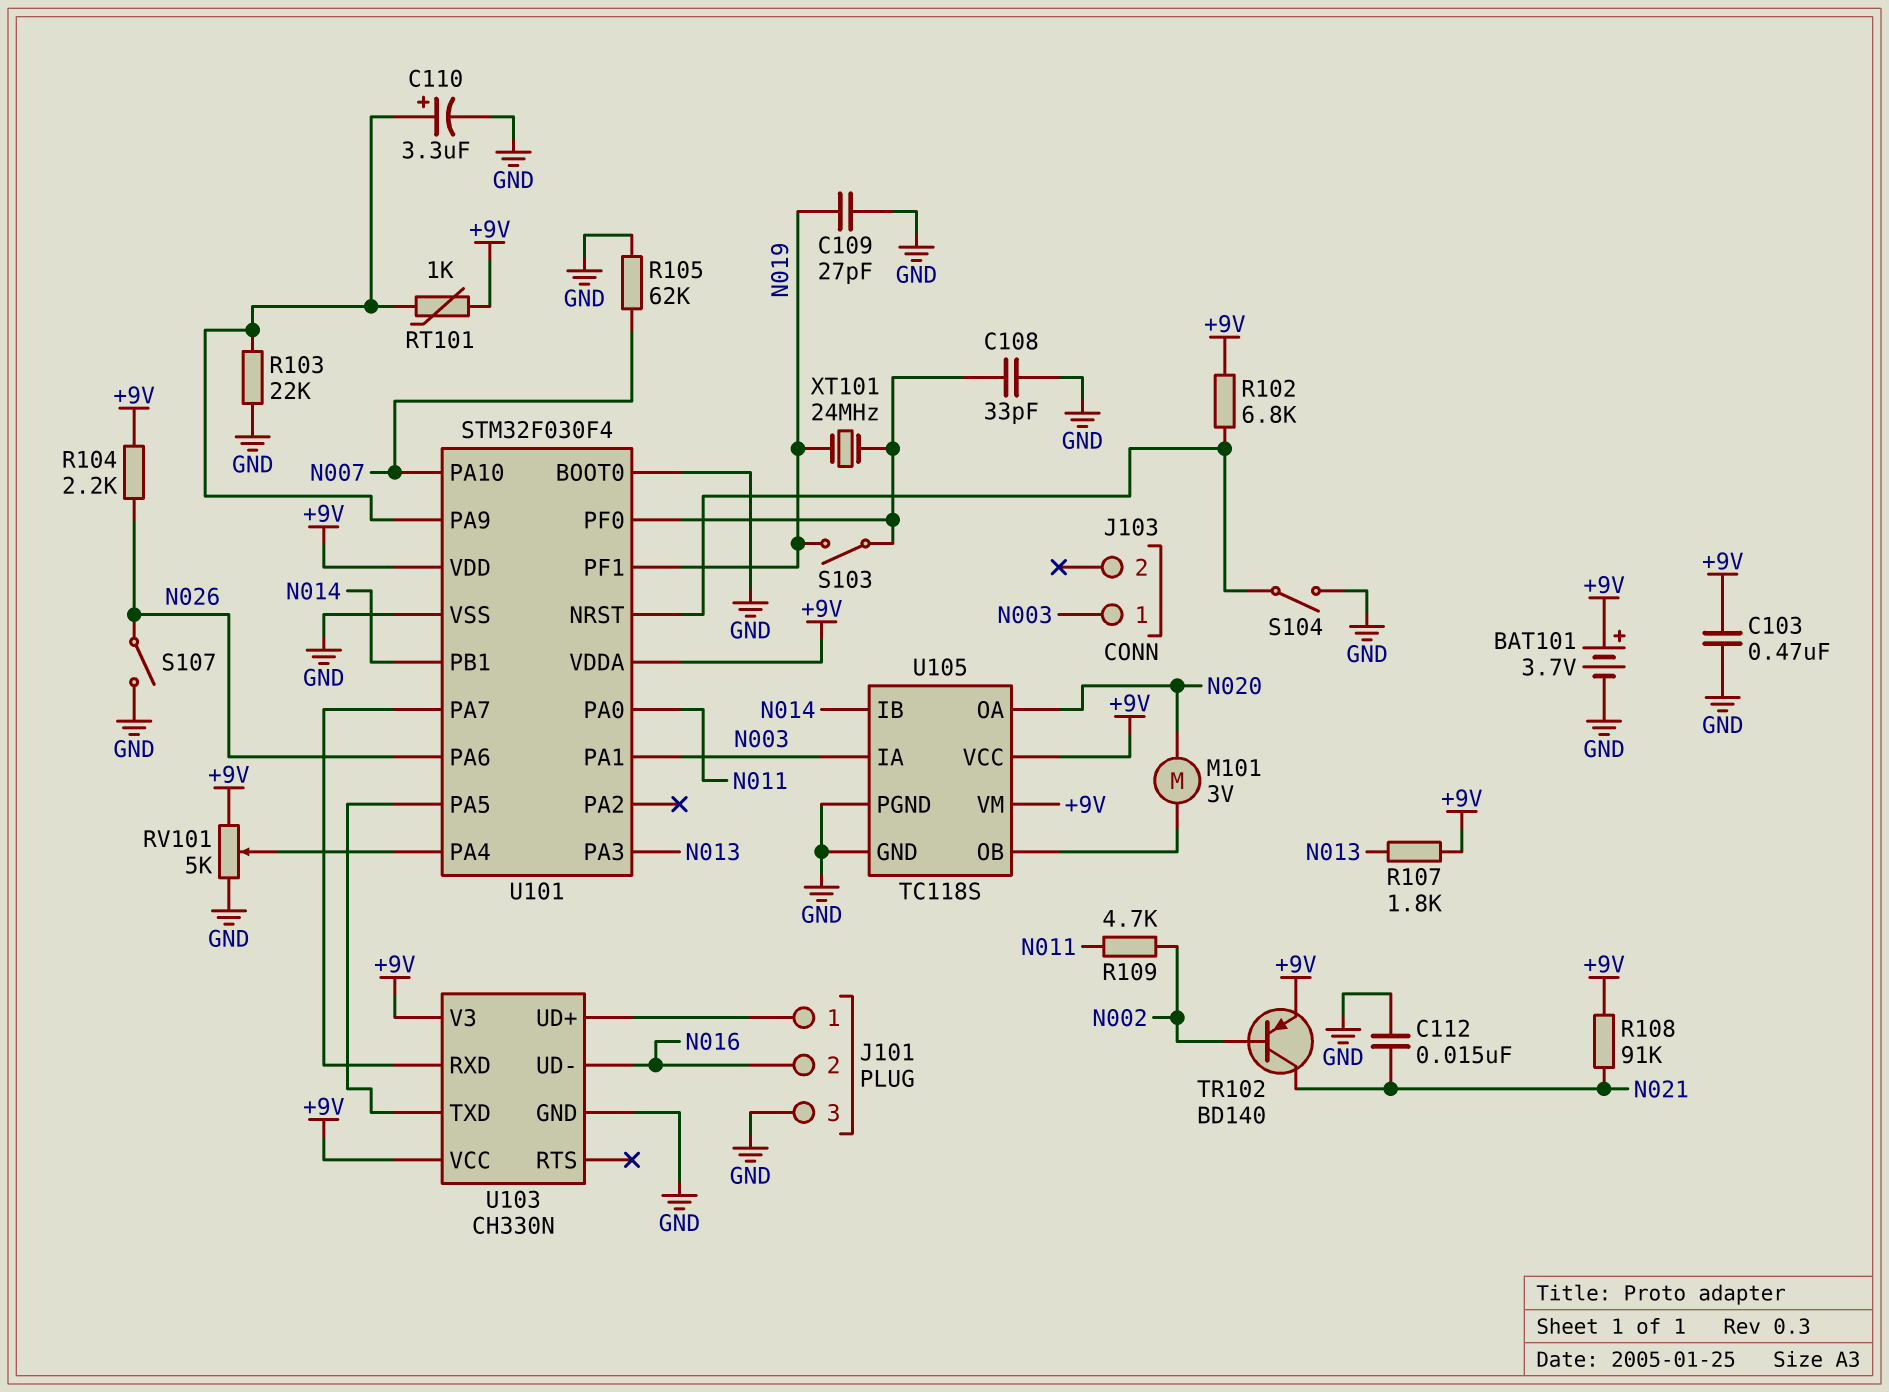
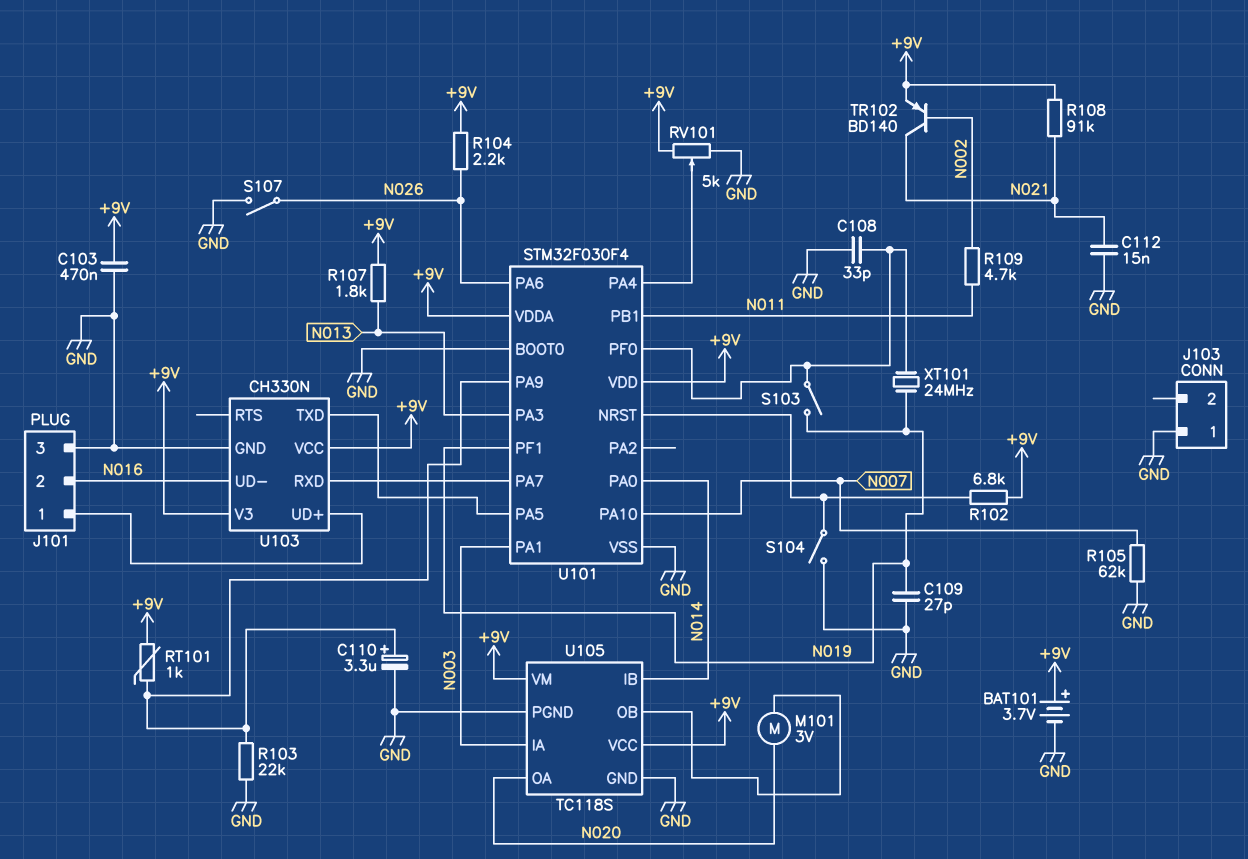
J103 pin 1: N003 -> GND
U101 pin PA0: N011 -> N014
U101 pin PB1: N014 -> N011

